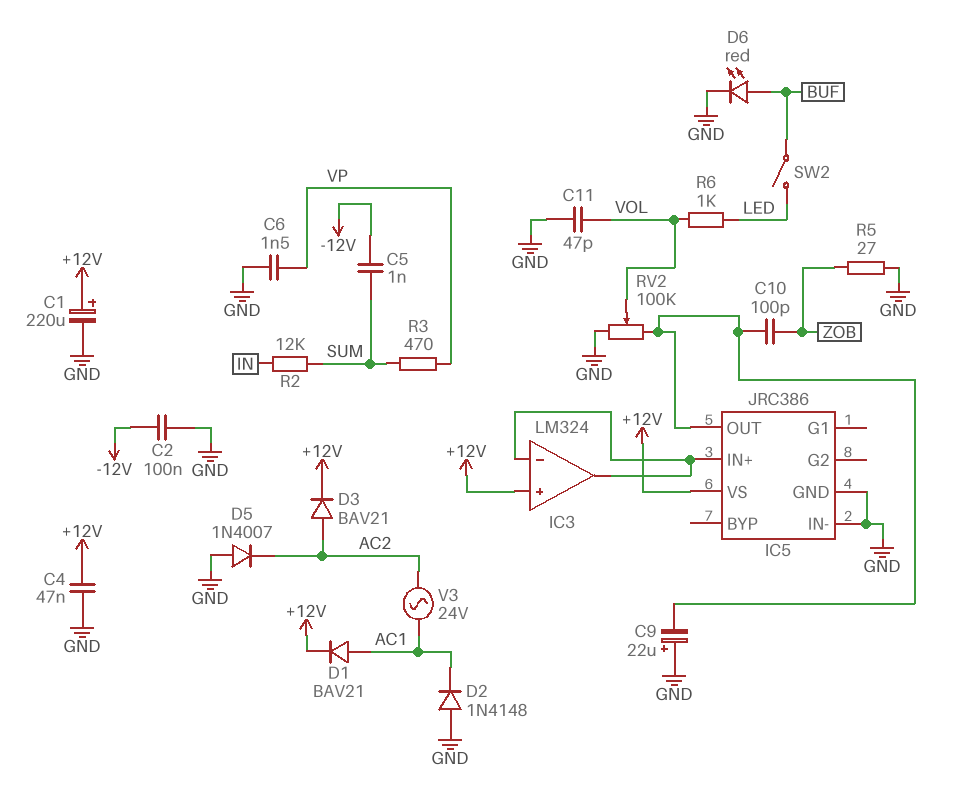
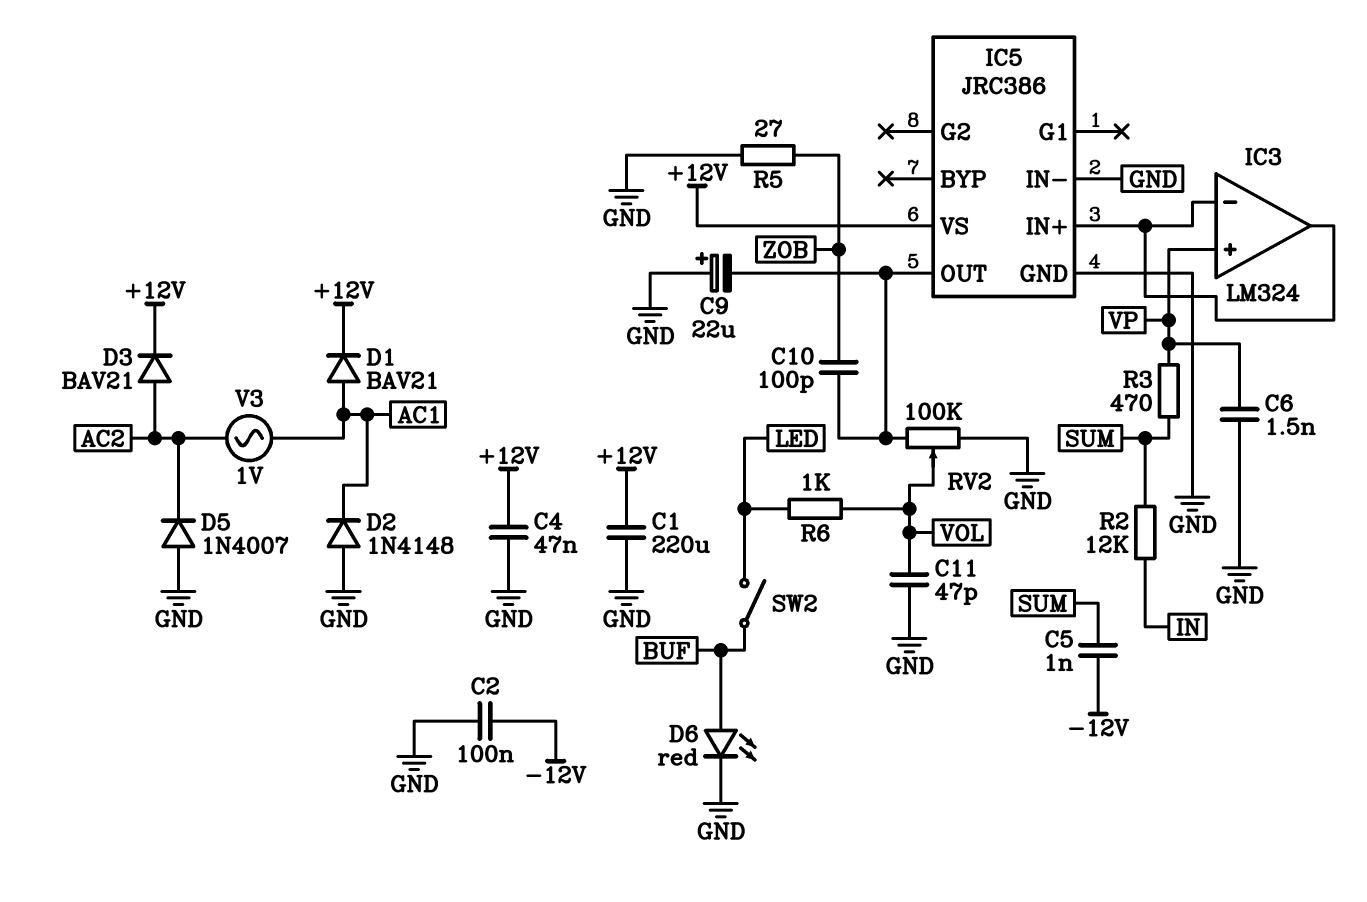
C1: 220uF (plus +12V, minus GND) -> 220uF (+12V, GND)
IC3 pin in+: +12V -> VP
V3: AC 24V (AC1, AC2) -> AC 1V (AC1, AC2)

